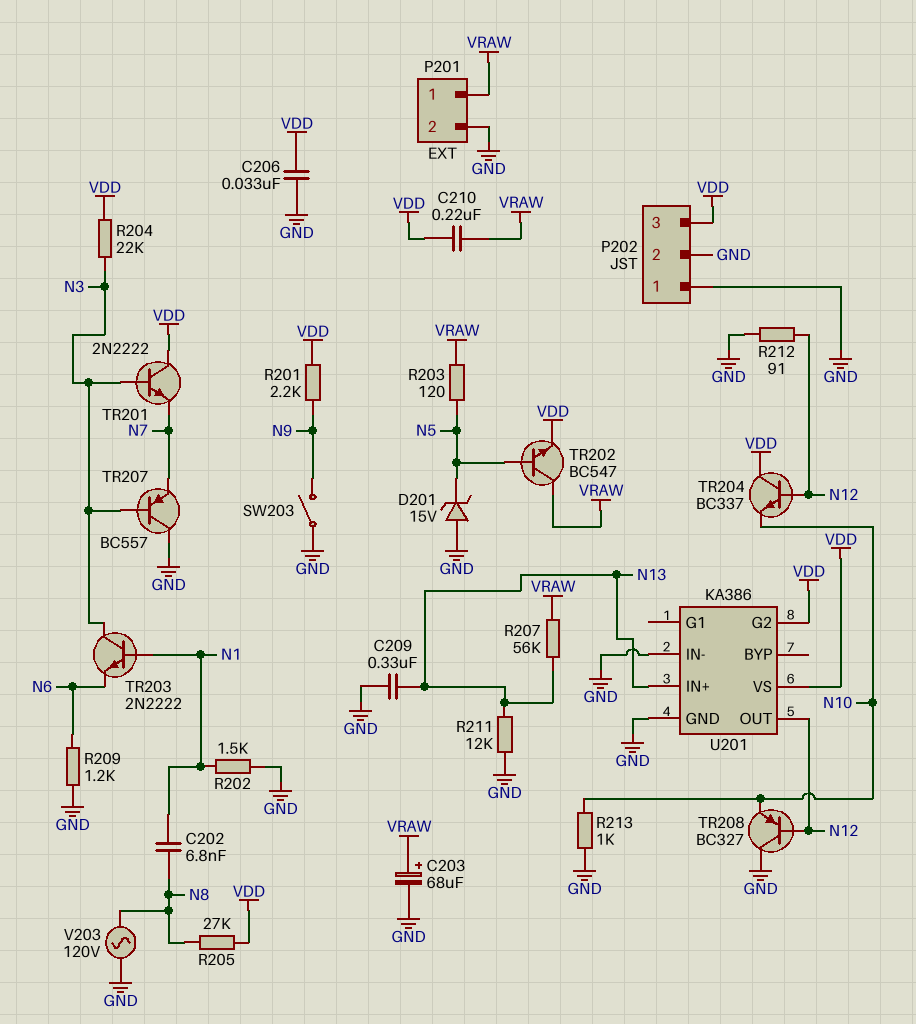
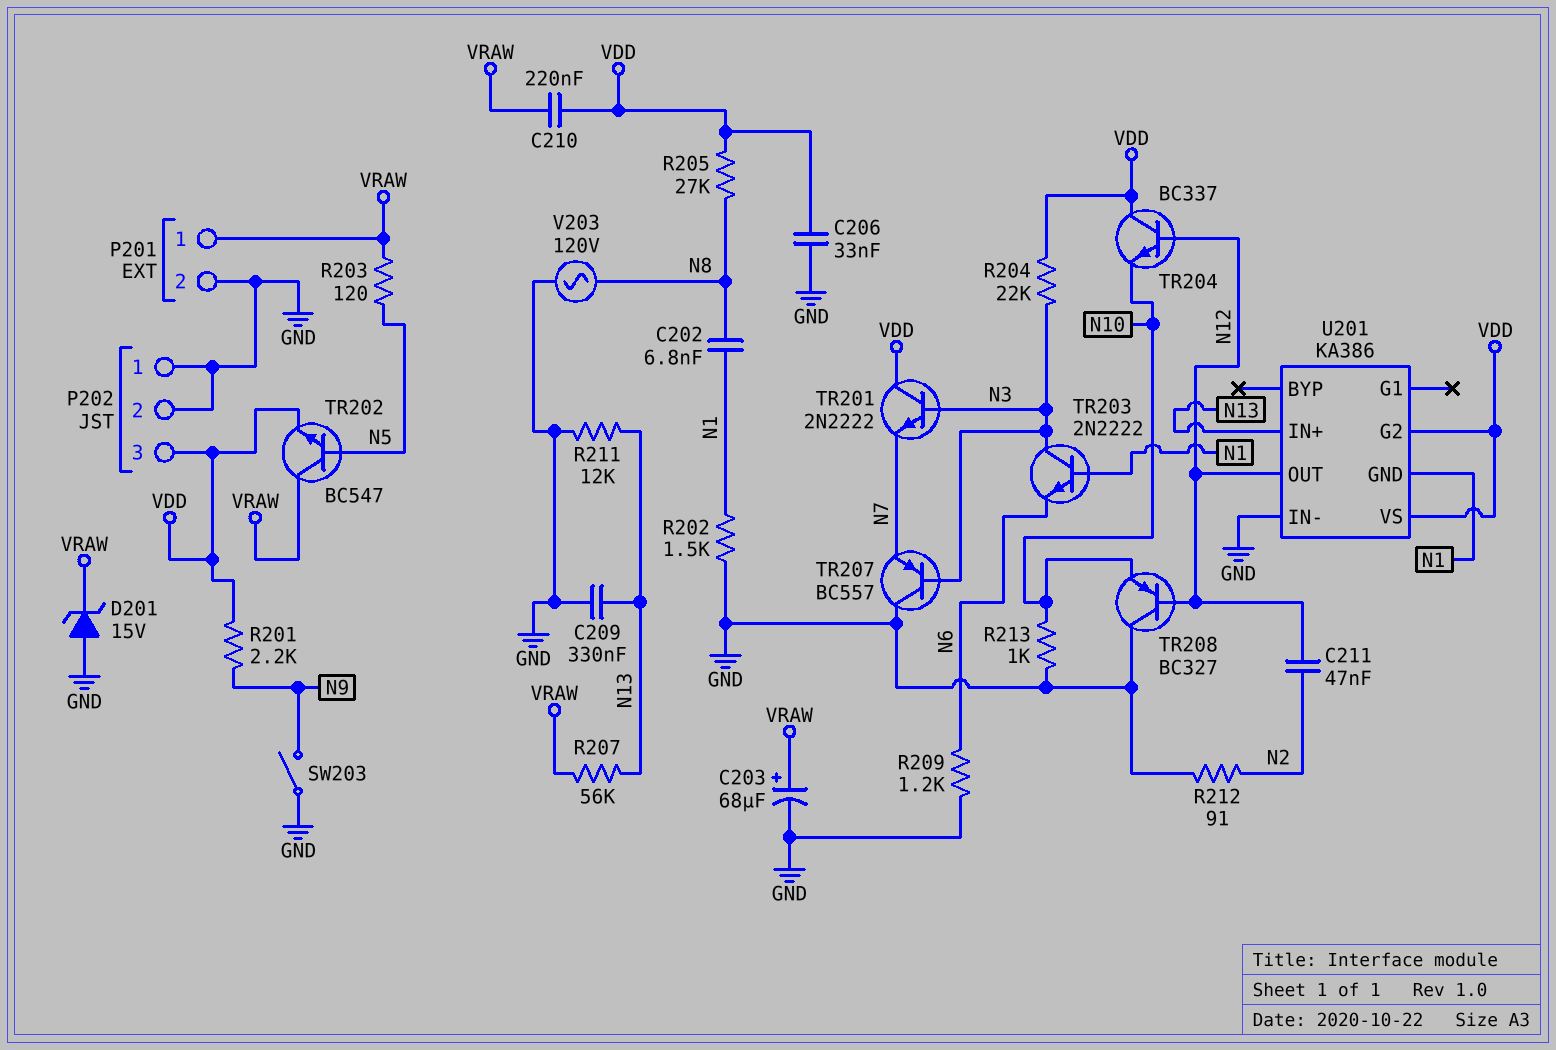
C211: none -> 47nF (N2, N12)
D201: zener 15V (A GND, K N5) -> zener 15V (A GND, K VRAW)
R212: 91 (GND, N12) -> 91 (GND, N2)
U201 pin GND: GND -> N1

